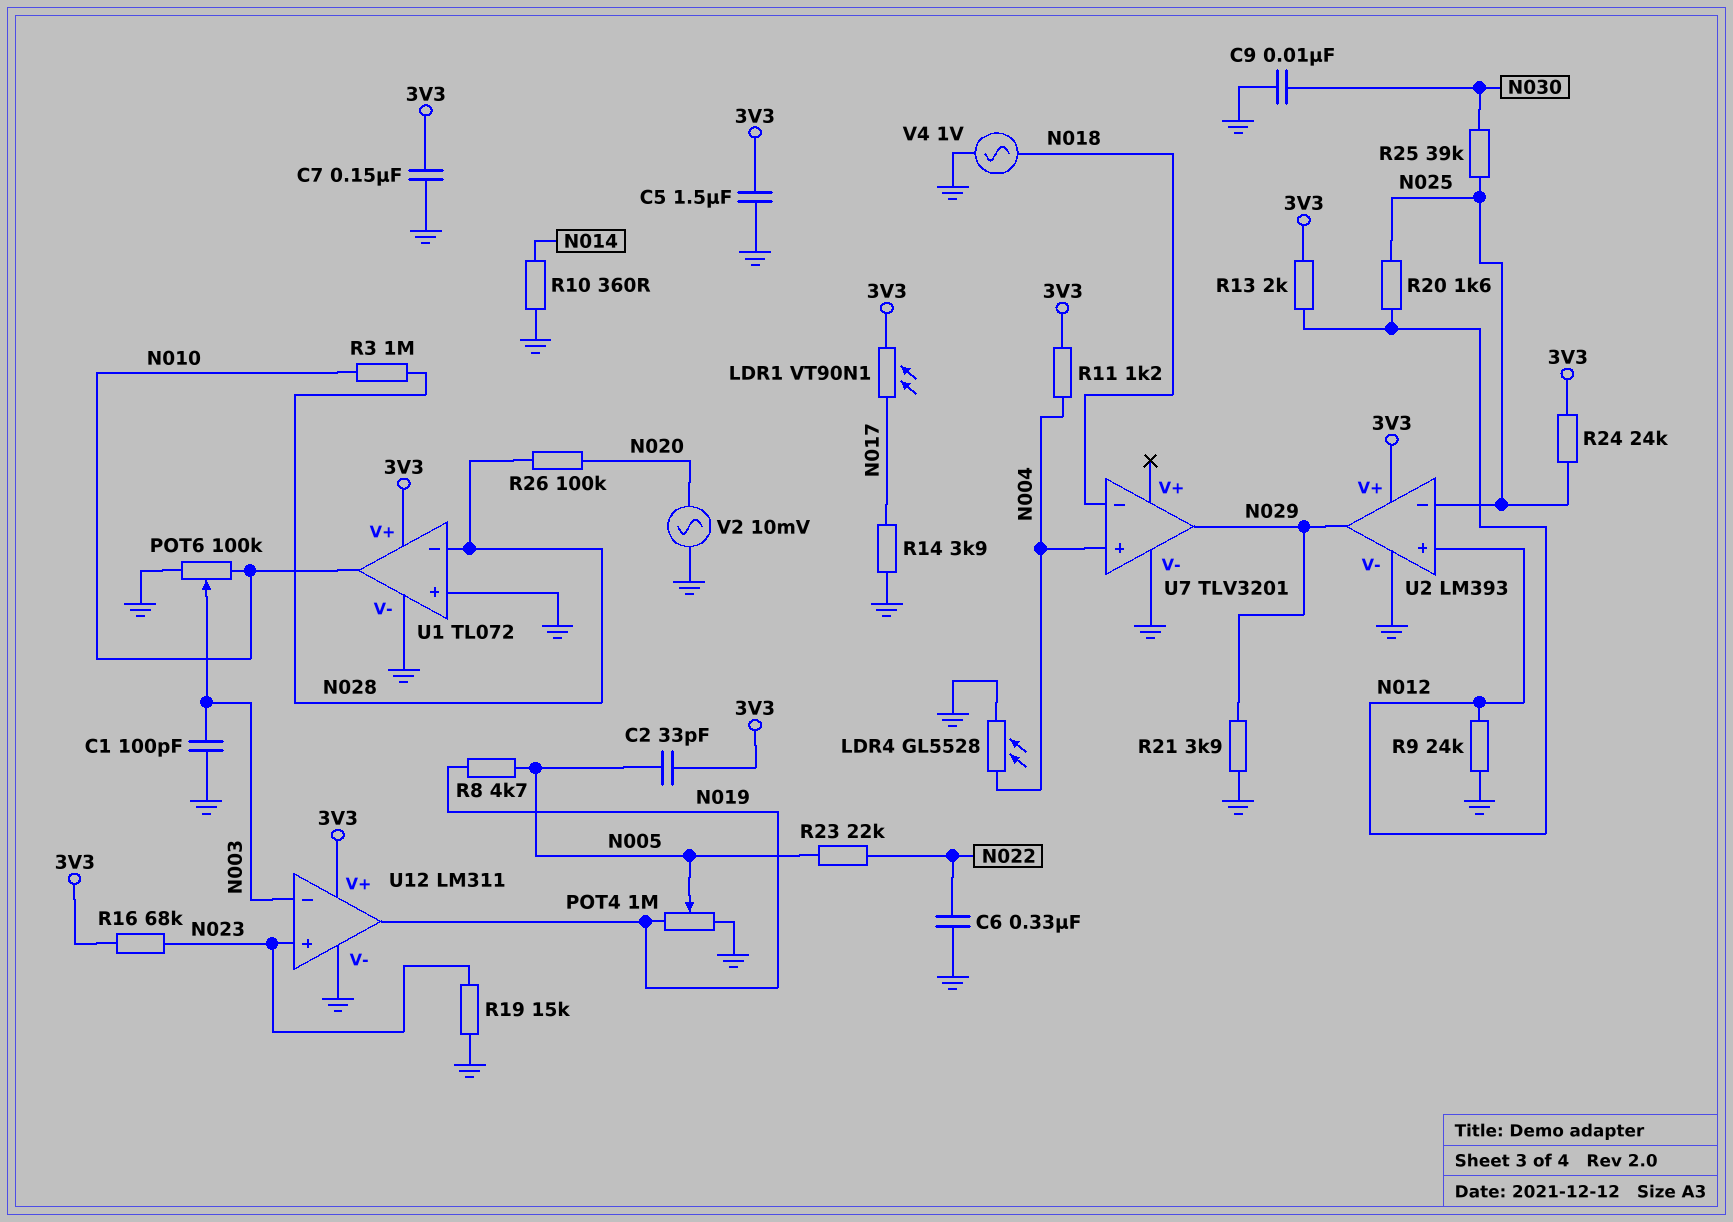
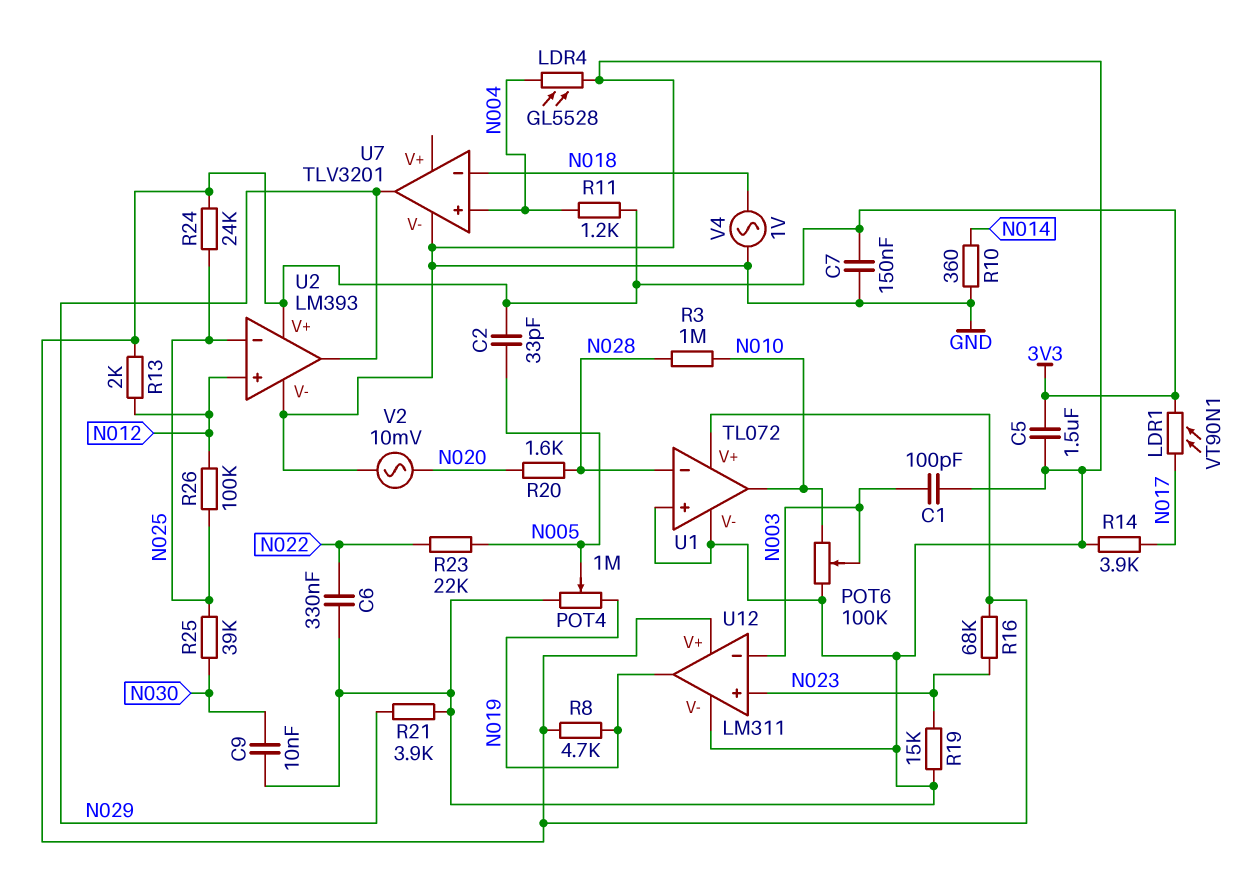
R8: 4.7k (N005, N019) -> 4.7k (3V3, N019)
R9: 24k (GND, N012) -> none
R20: 1.6k (N012, N025) -> 1.6k (N020, N028)
R26: 100k (N020, N028) -> 100k (N012, N025)

